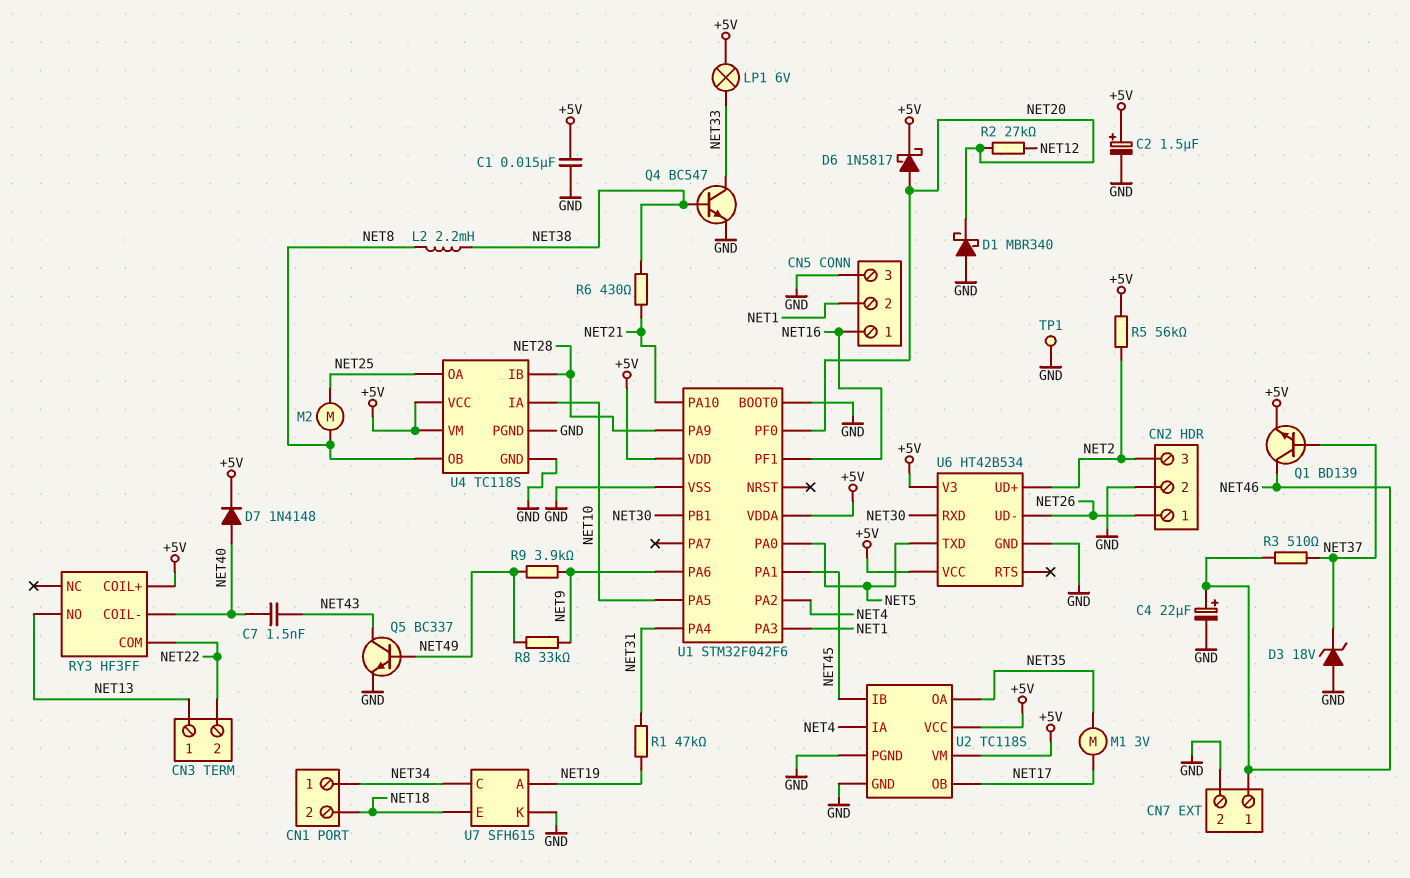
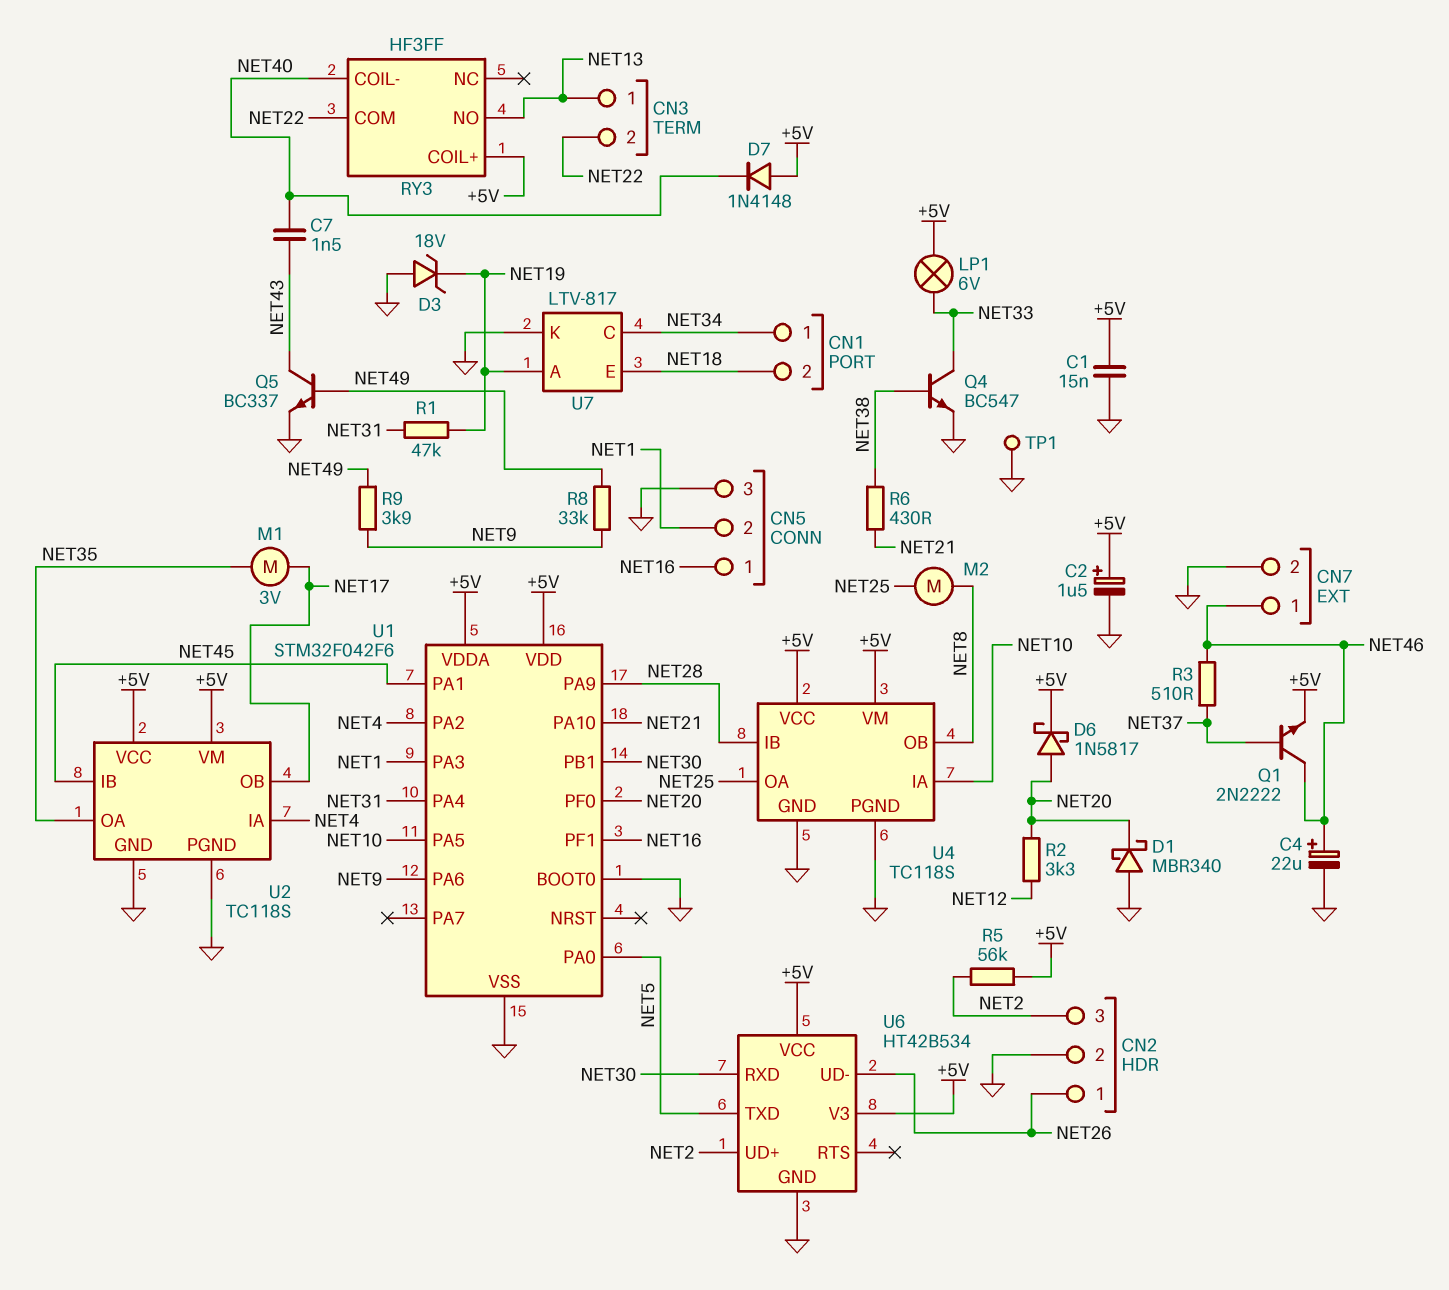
D3: zener 18V (A GND, K NET37) -> zener 18V (A GND, K NET19)
D7: diode 1N4148 (A NET40, K +5V) -> diode 1N4148 (A +5V, K NET40)
L2: 2.2mH (NET8, NET38) -> none
Q1: NPN BD139 (B NET37, C NET46, E +5V) -> NPN 2N2222 (B NET37, C NET46, E +5V)
R2: 27k (NET12, NET20) -> 3.3k (NET12, NET20)
U7: SFH615 -> LTV-817

